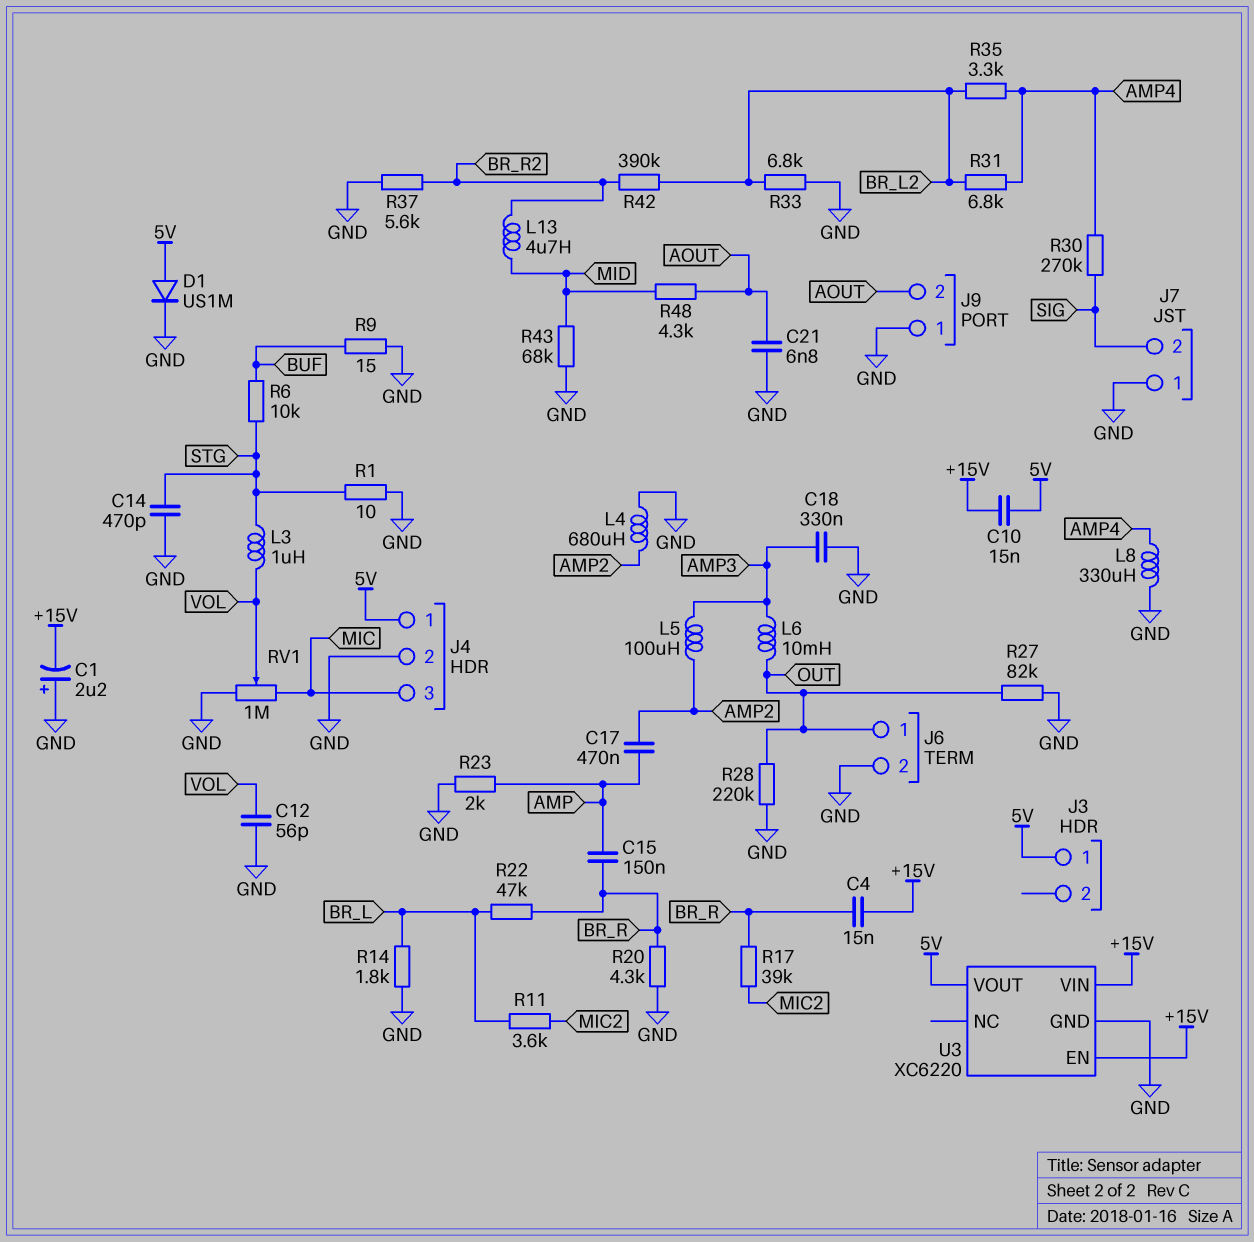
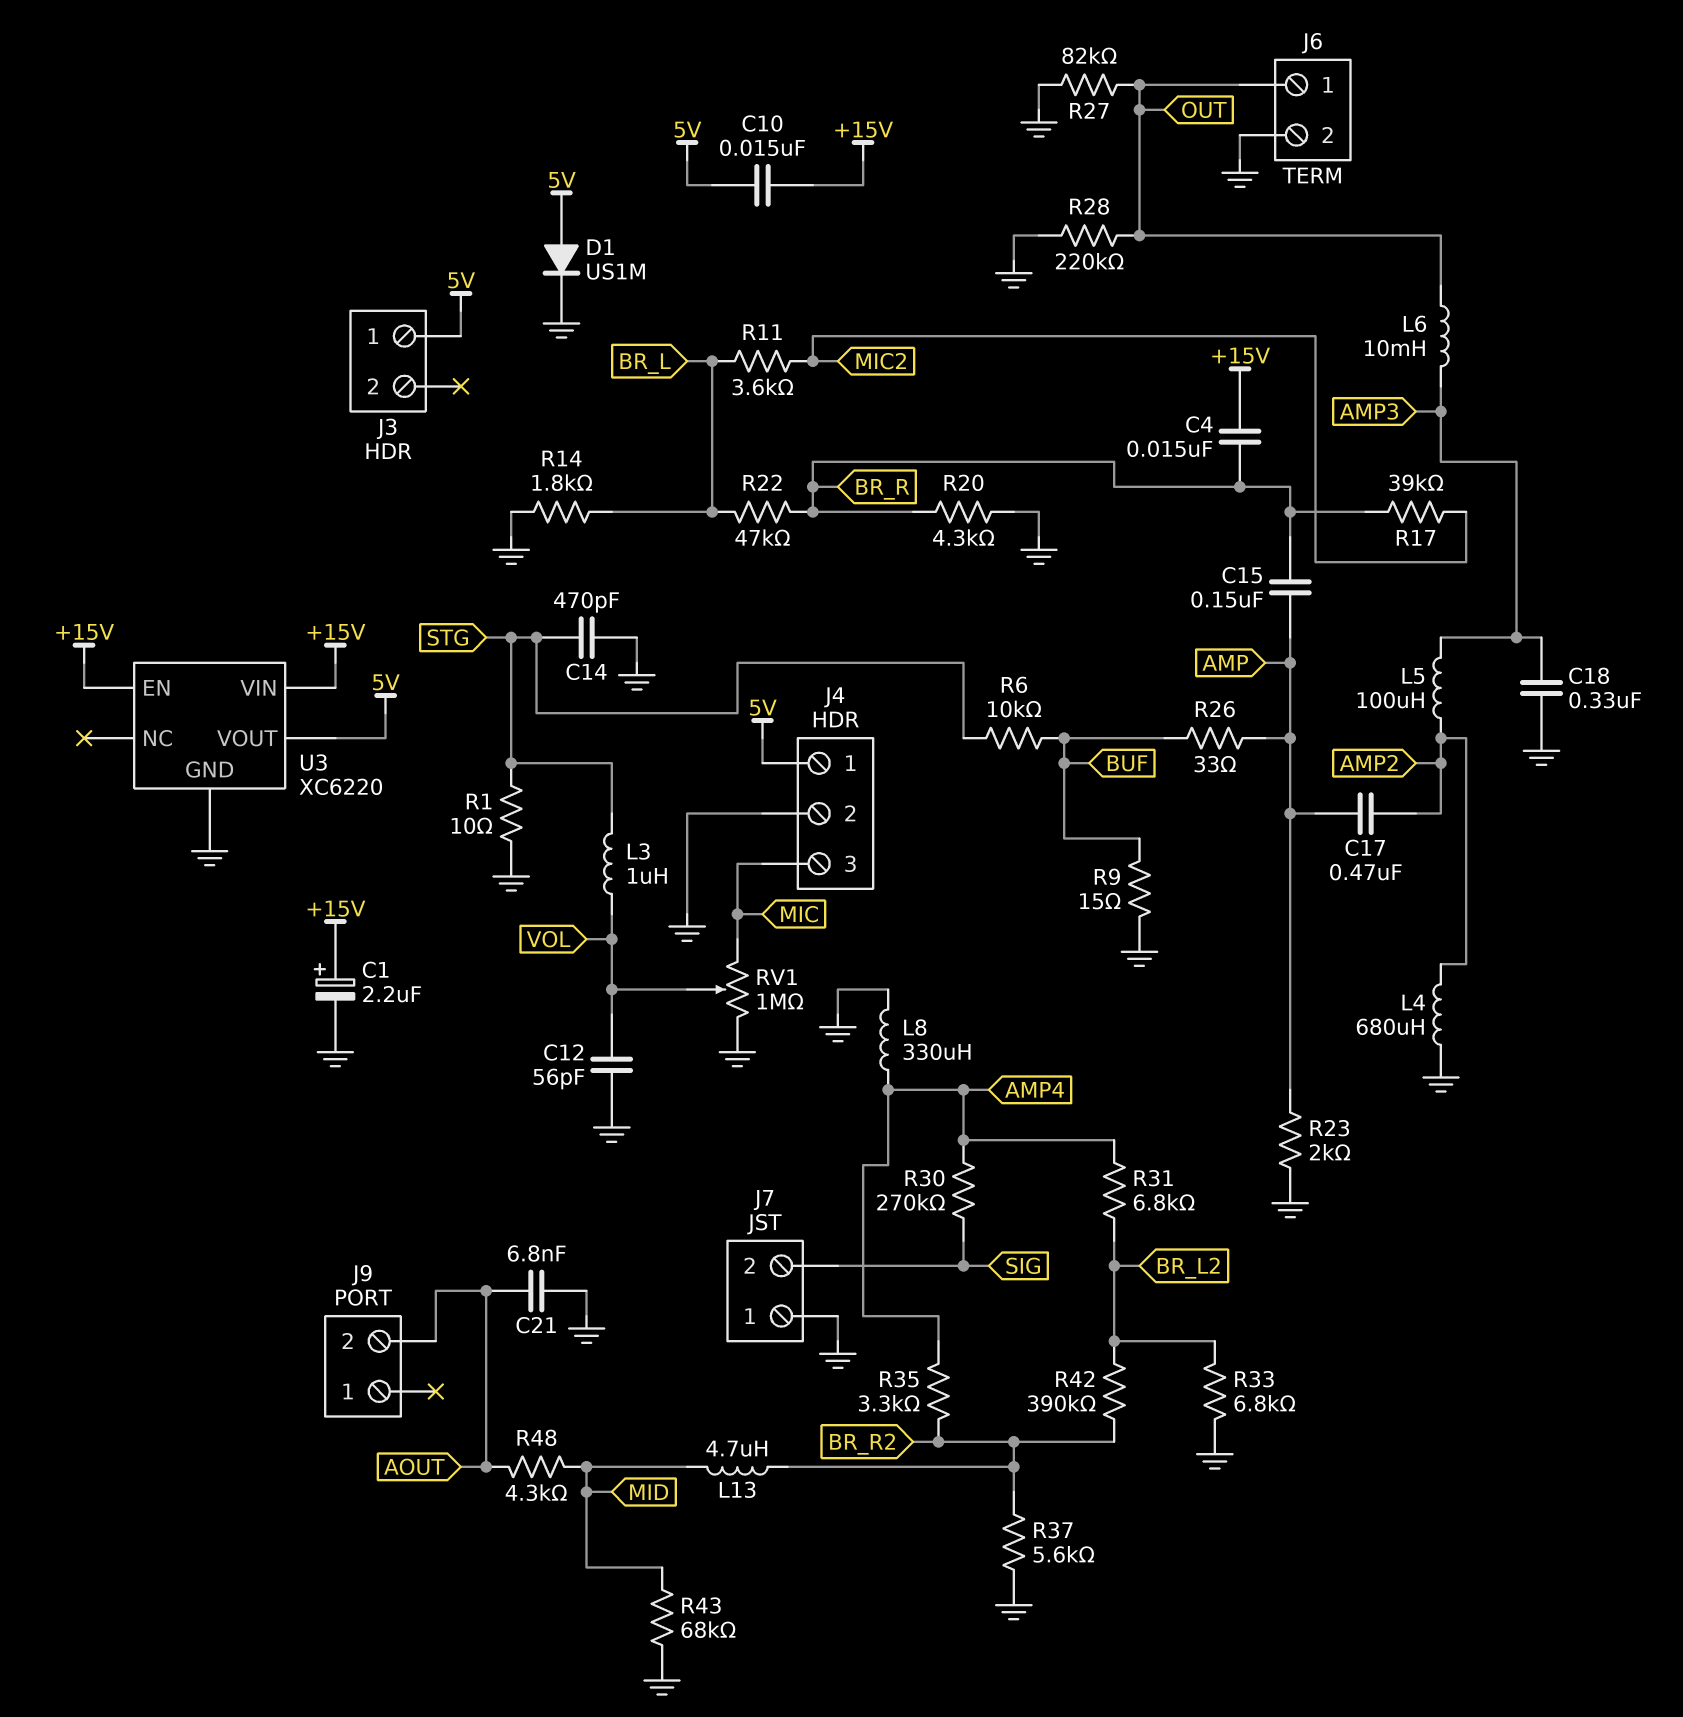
C1: 2.2uF (plus GND, minus +15V) -> 2.2uF (plus +15V, minus GND)
J9 pin 1: GND -> none
R26: none -> 33 (AMP, BUF)
R35: 3.3k (AMP4, BR_L2) -> 3.3k (AMP4, BR_R2)

